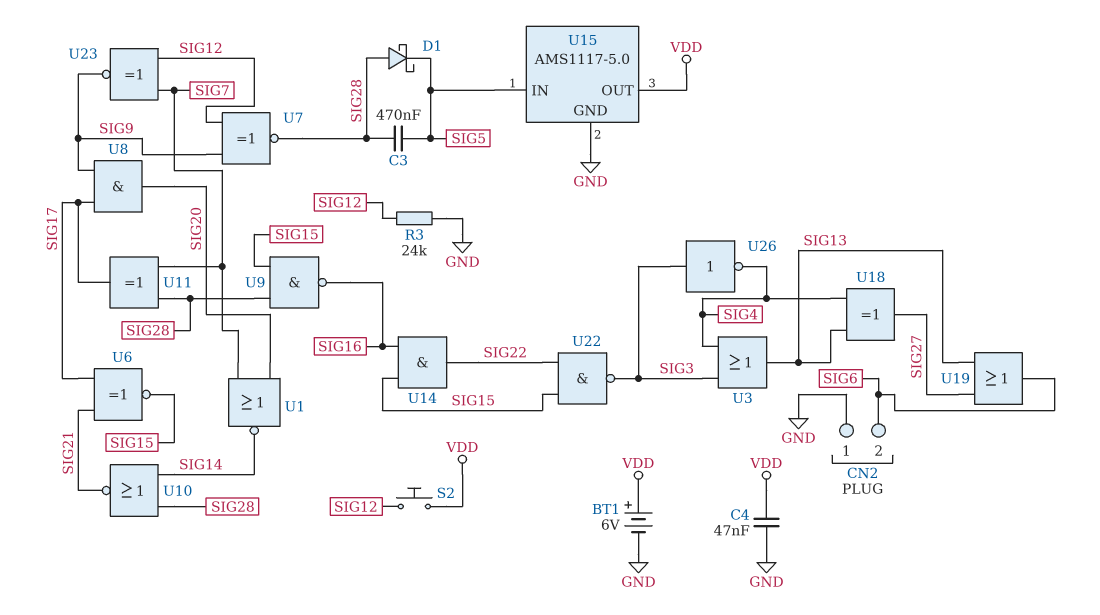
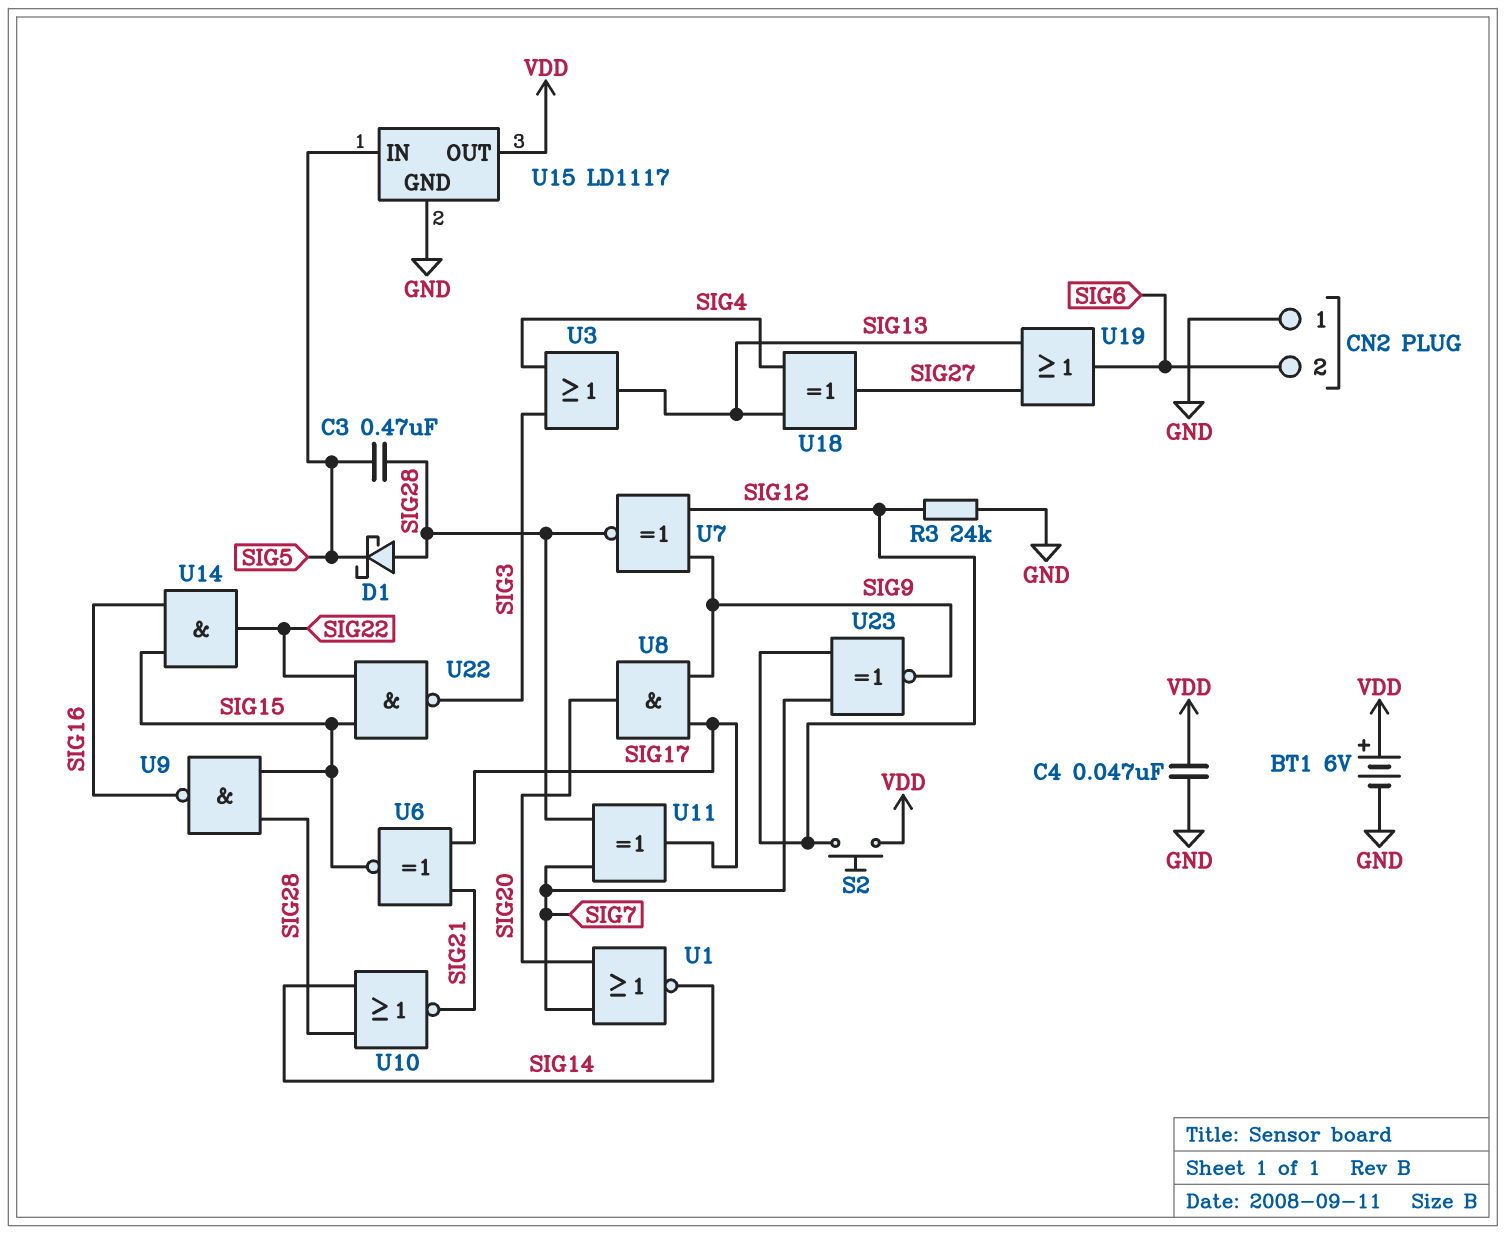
U15: AMS1117-5.0 -> LD1117
U26: NOT (in SIG3, out SIG4) -> none

